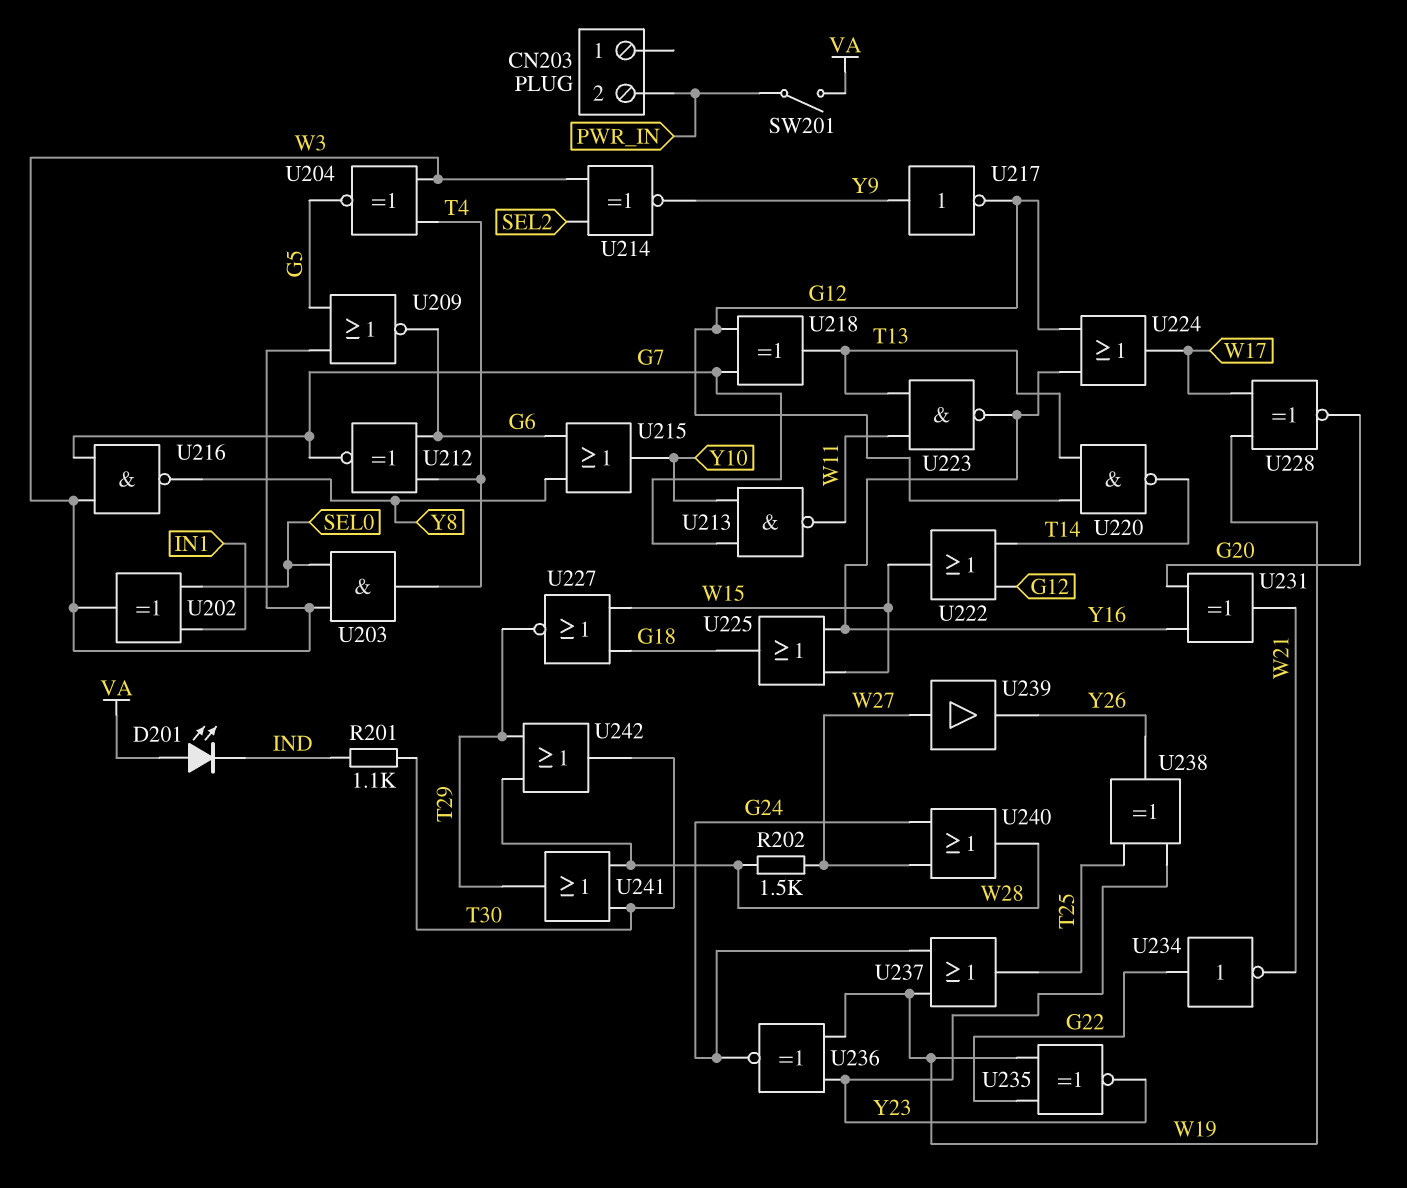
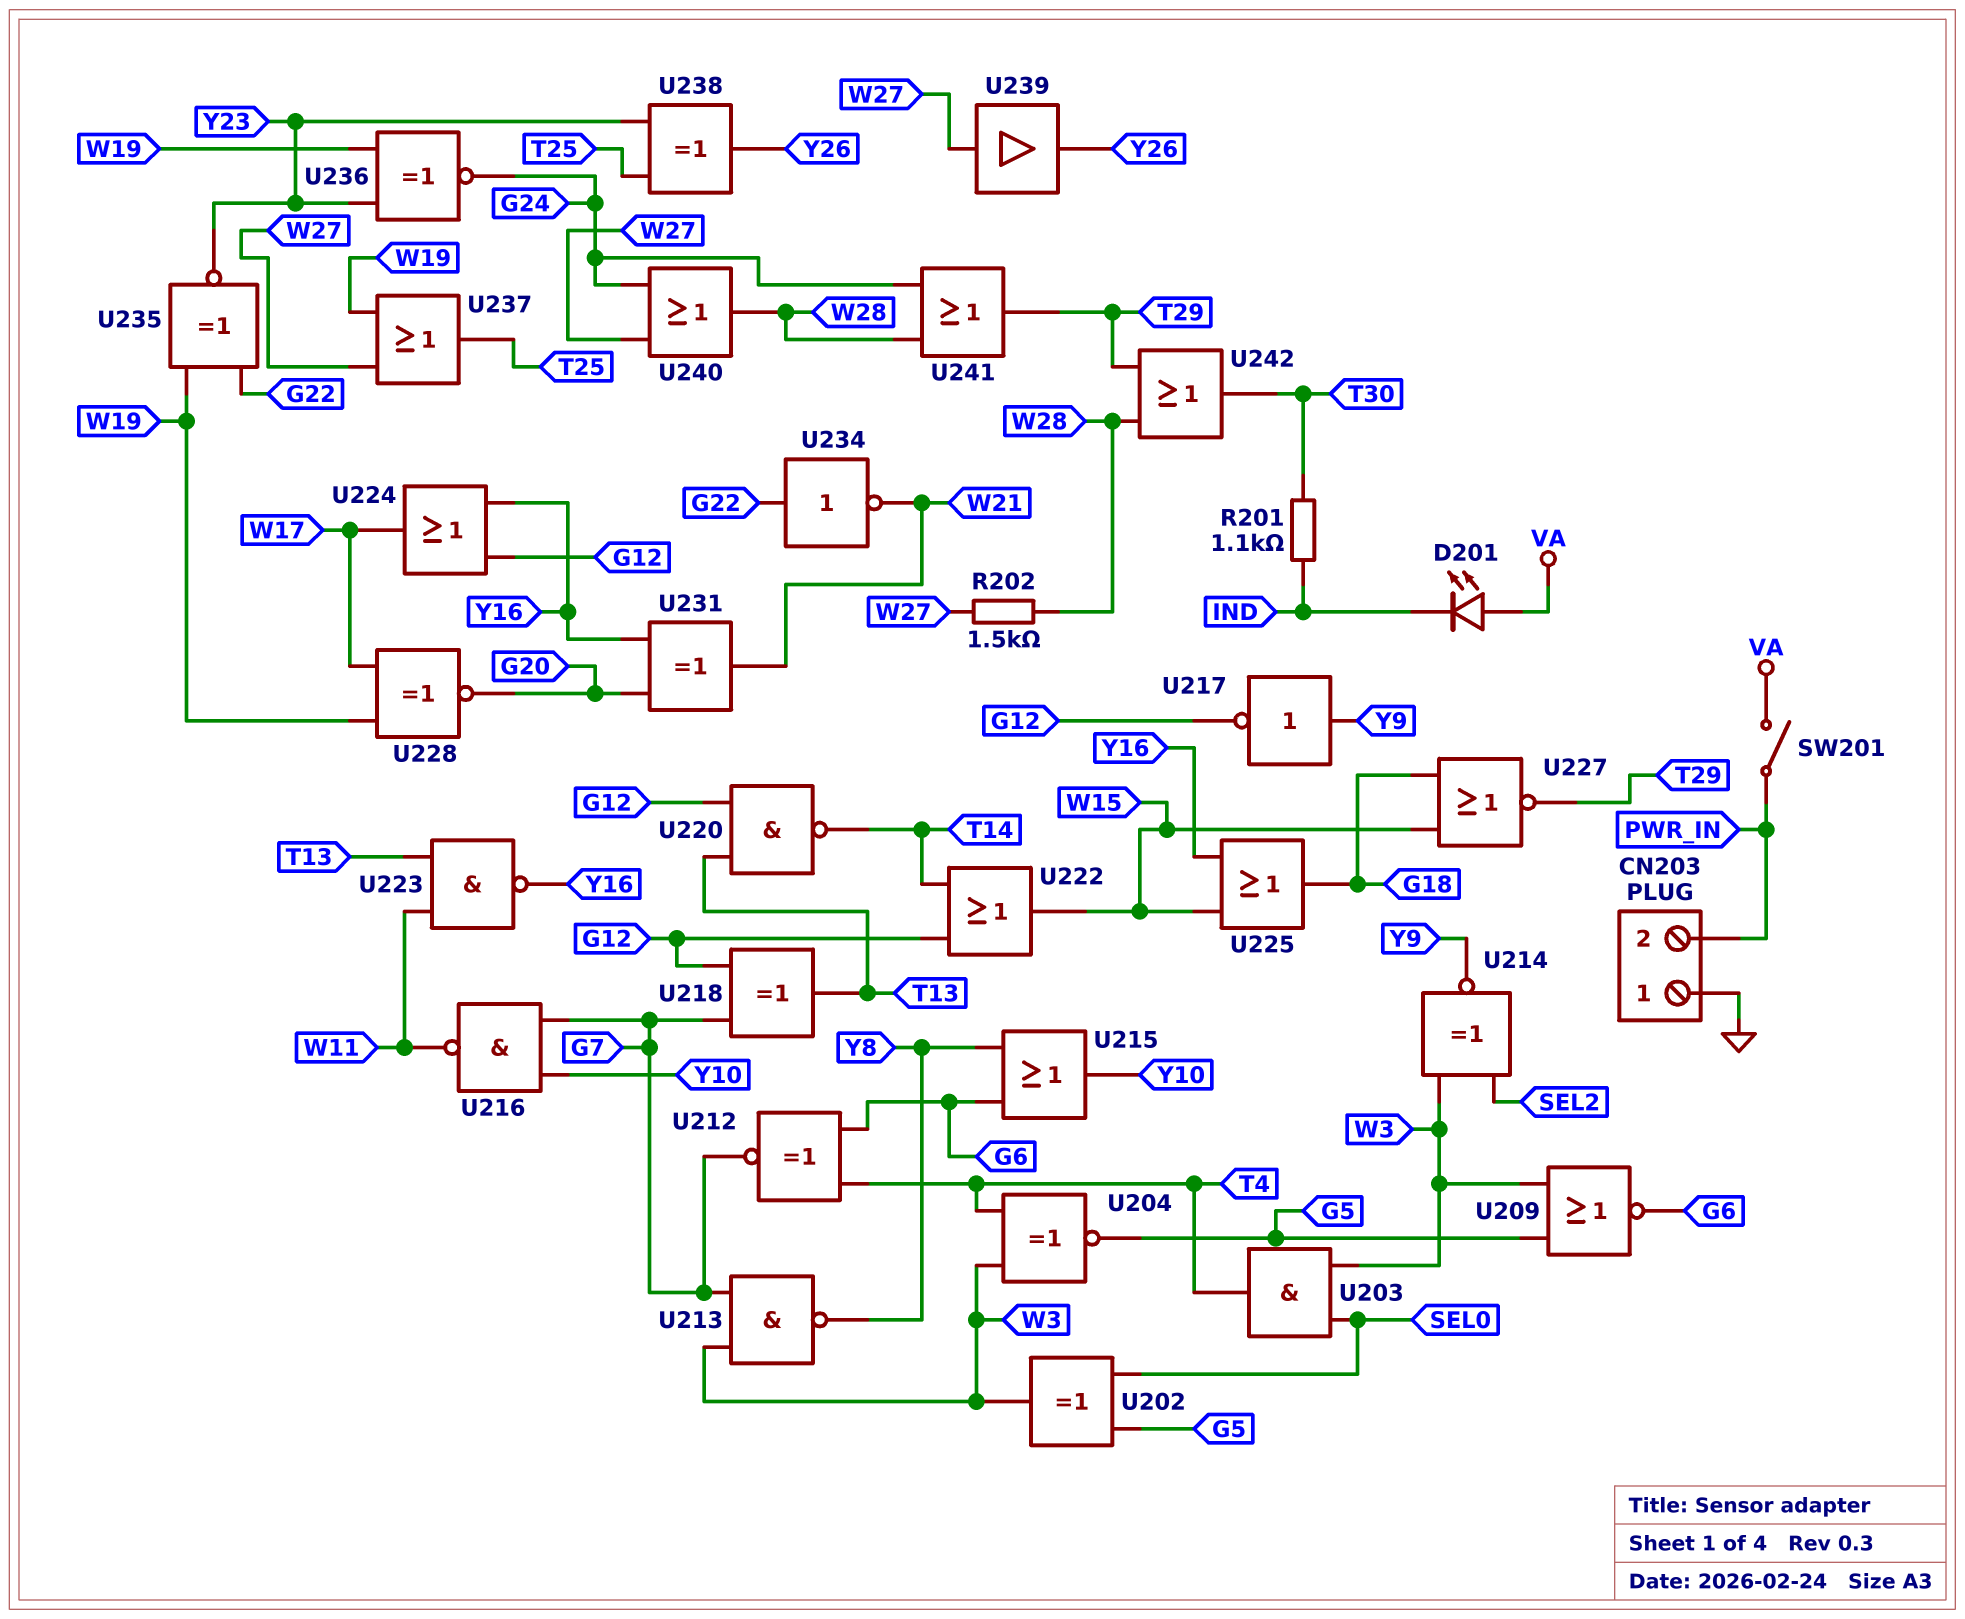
CN203 pin 1: none -> GND
U202: XOR (in IN1, in SEL0, out W3) -> XOR (in G5, in SEL0, out W3)
U213: NAND (in G7, in Y10, out W11) -> NAND (in G7, in W3, out Y8)
U216: NAND (in G7, in W3, out Y8) -> NAND (in G7, in Y10, out W11)
U237: OR (in G24, in W19, out T25) -> OR (in W19, in W27, out T25)
U241: OR (in T30, in W28, out T29) -> OR (in G24, in W28, out T29)

